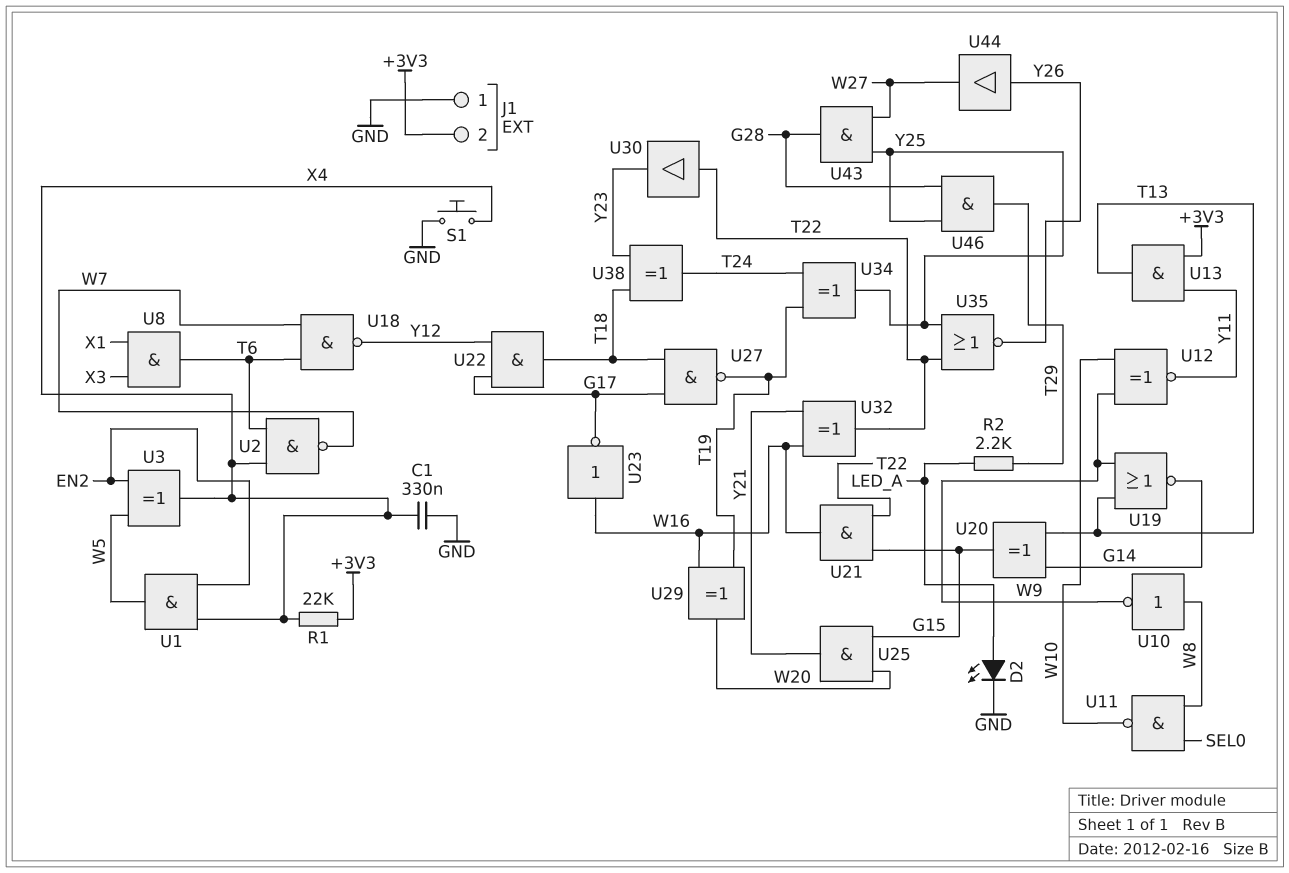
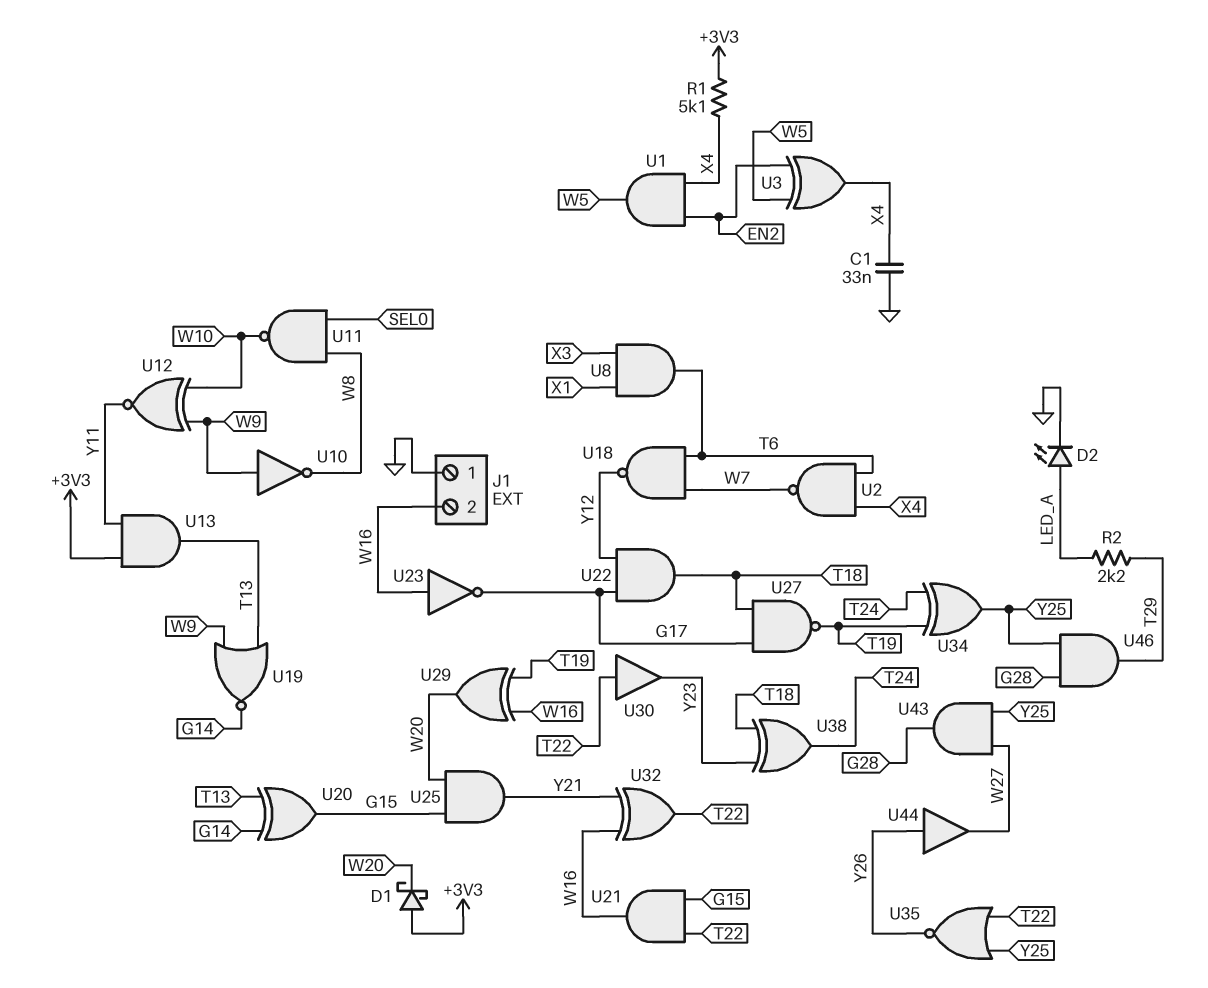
C1: 330nF (GND, X4) -> 33nF (GND, X4)
D1: none -> schottky (A +3V3, K W20)
J1 pin 2: +3V3 -> W16
R1: 22k (+3V3, X4) -> 5.1k (+3V3, X4)
S1: button (GND, X4) -> none
U10: NOT (in W8, out W9) -> NOT (in W9, out W8)

